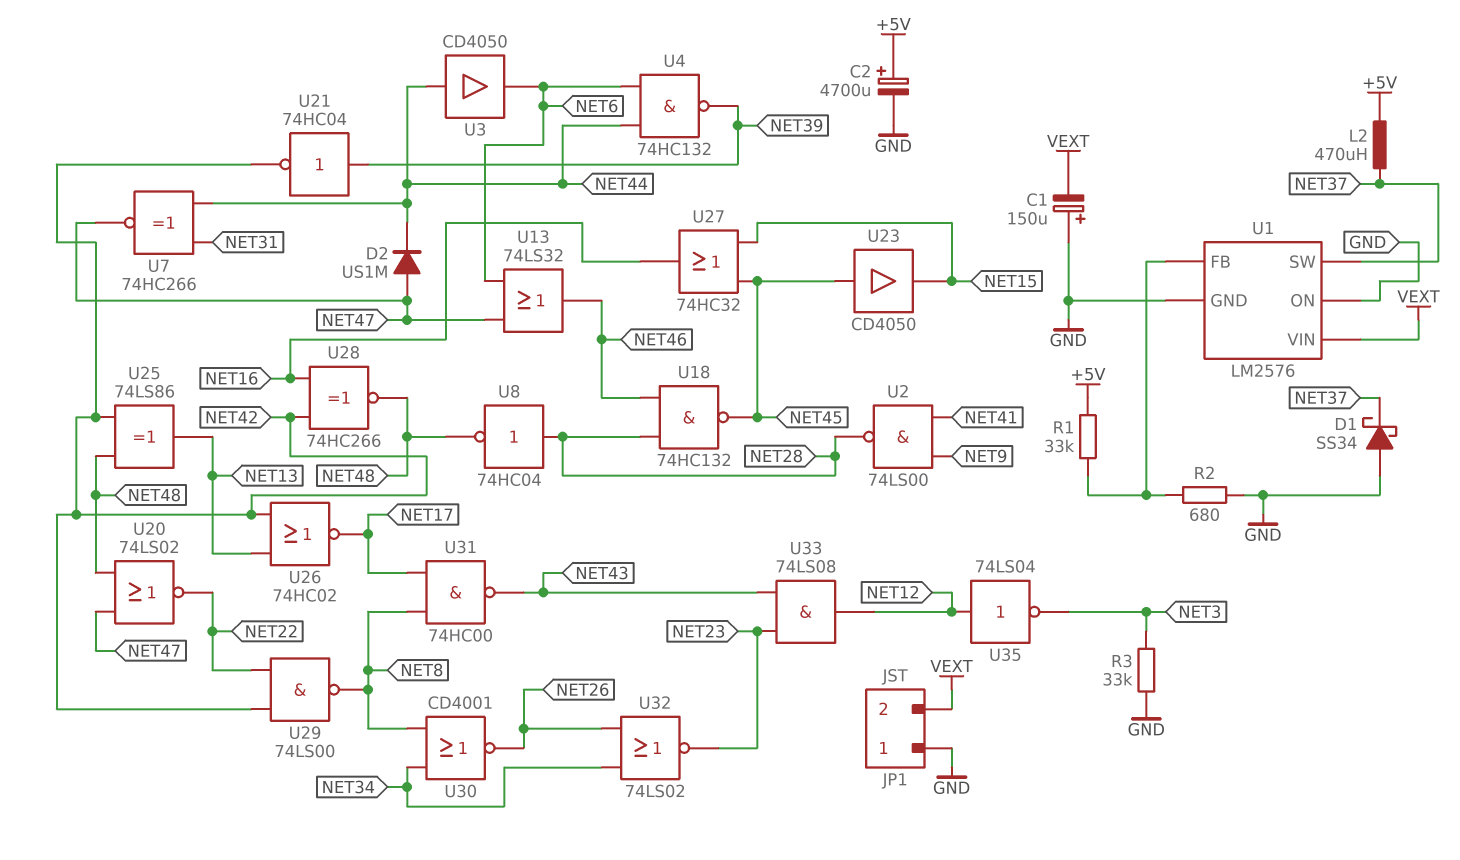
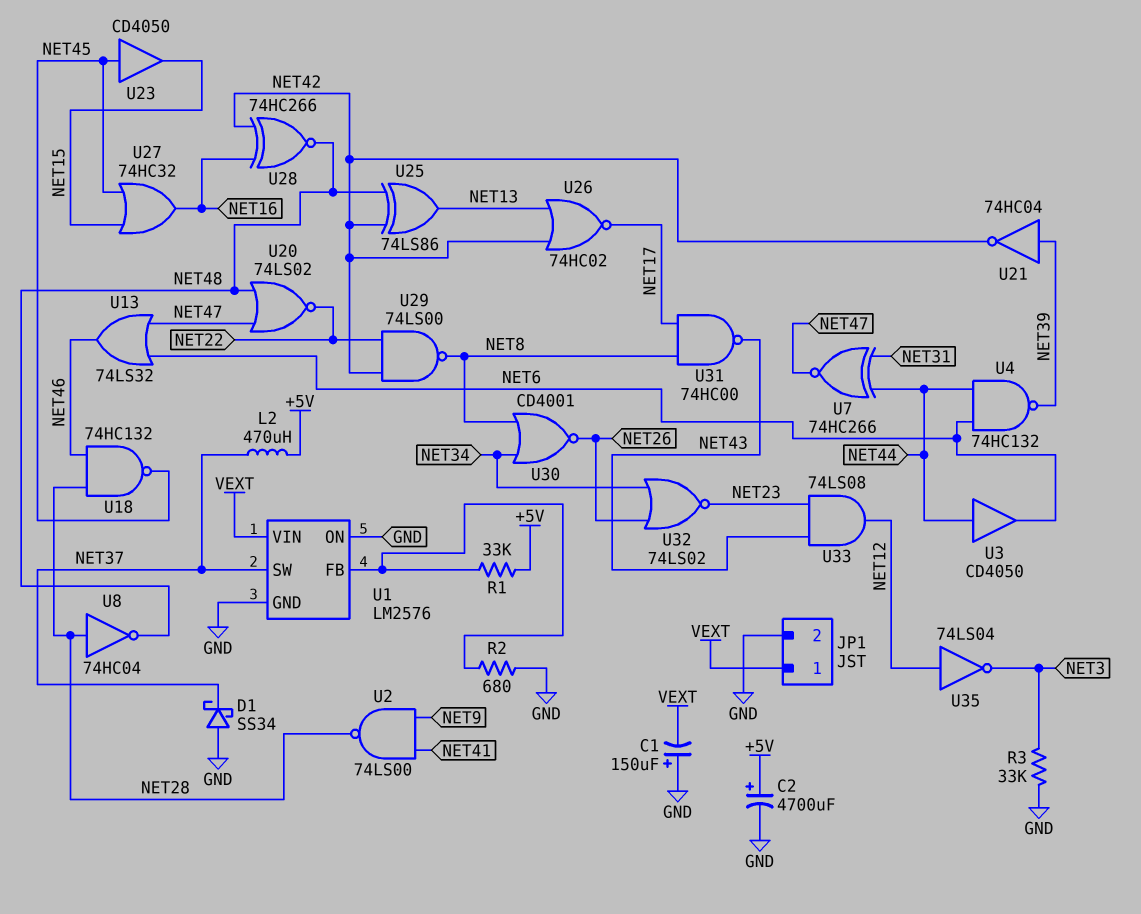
D2: diode US1M (A NET47, K NET44) -> none
JP1 pin 1: GND -> VEXT
JP1 pin 2: VEXT -> GND

